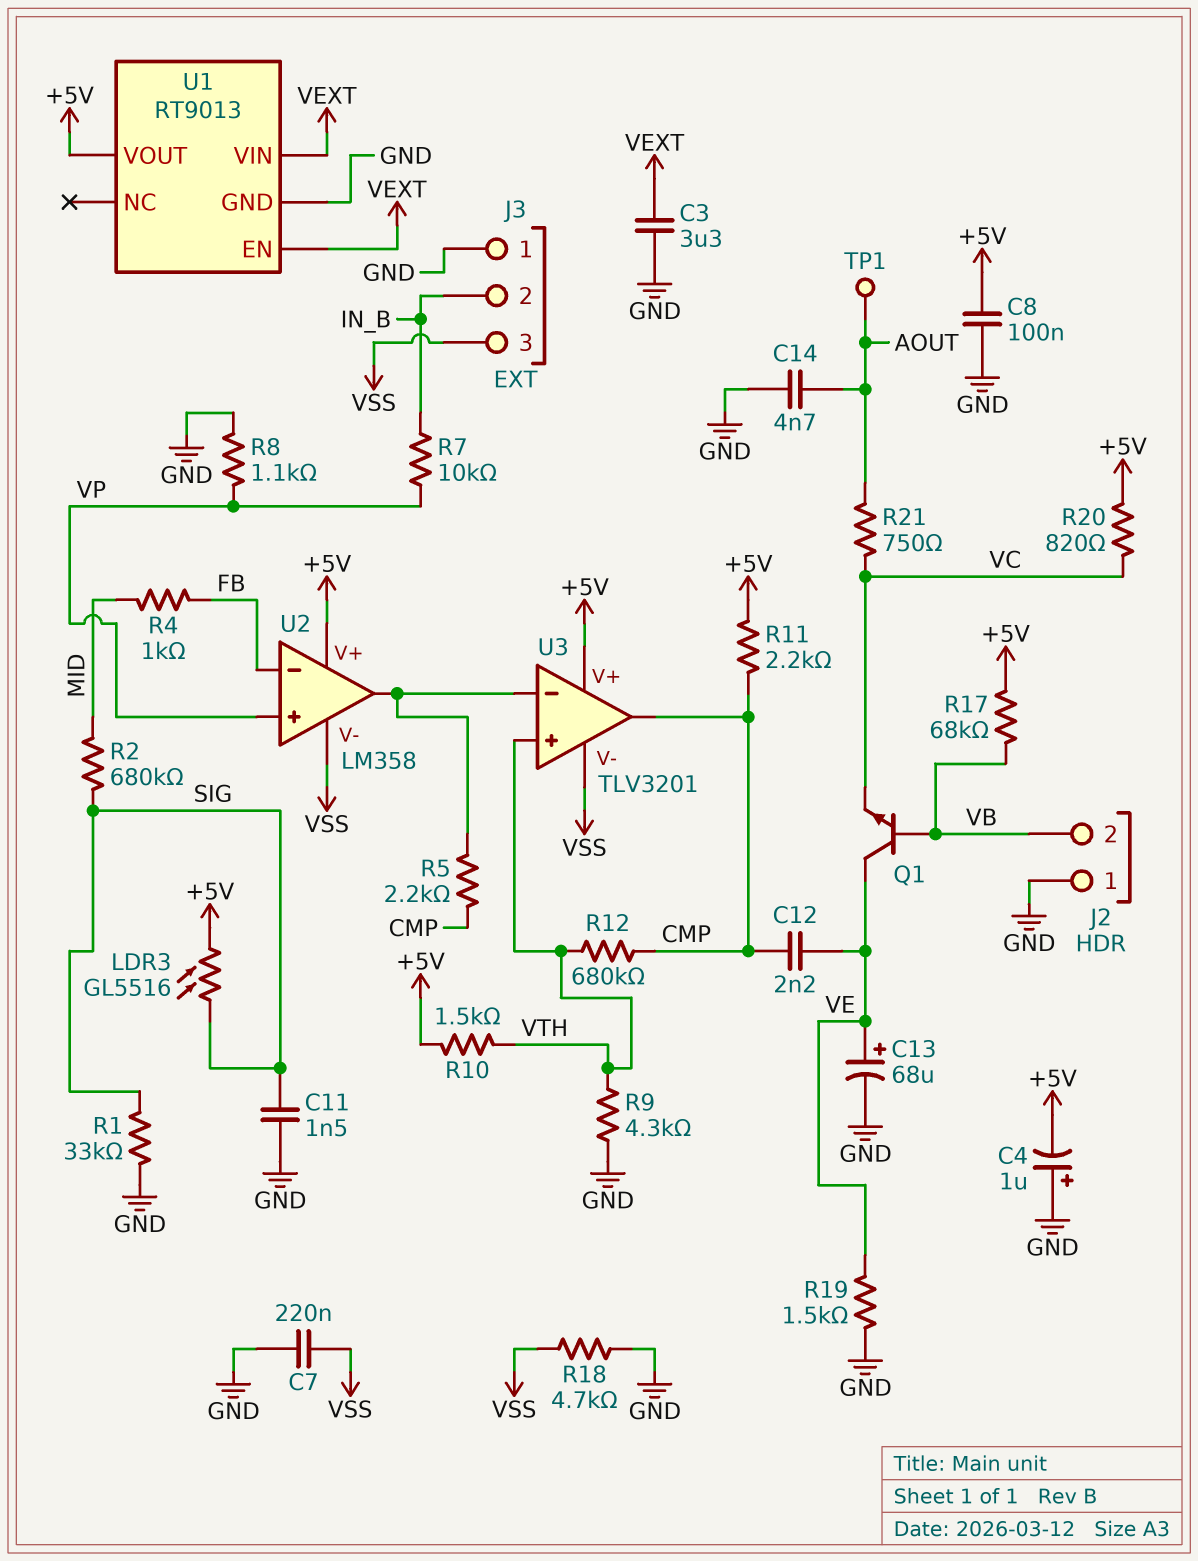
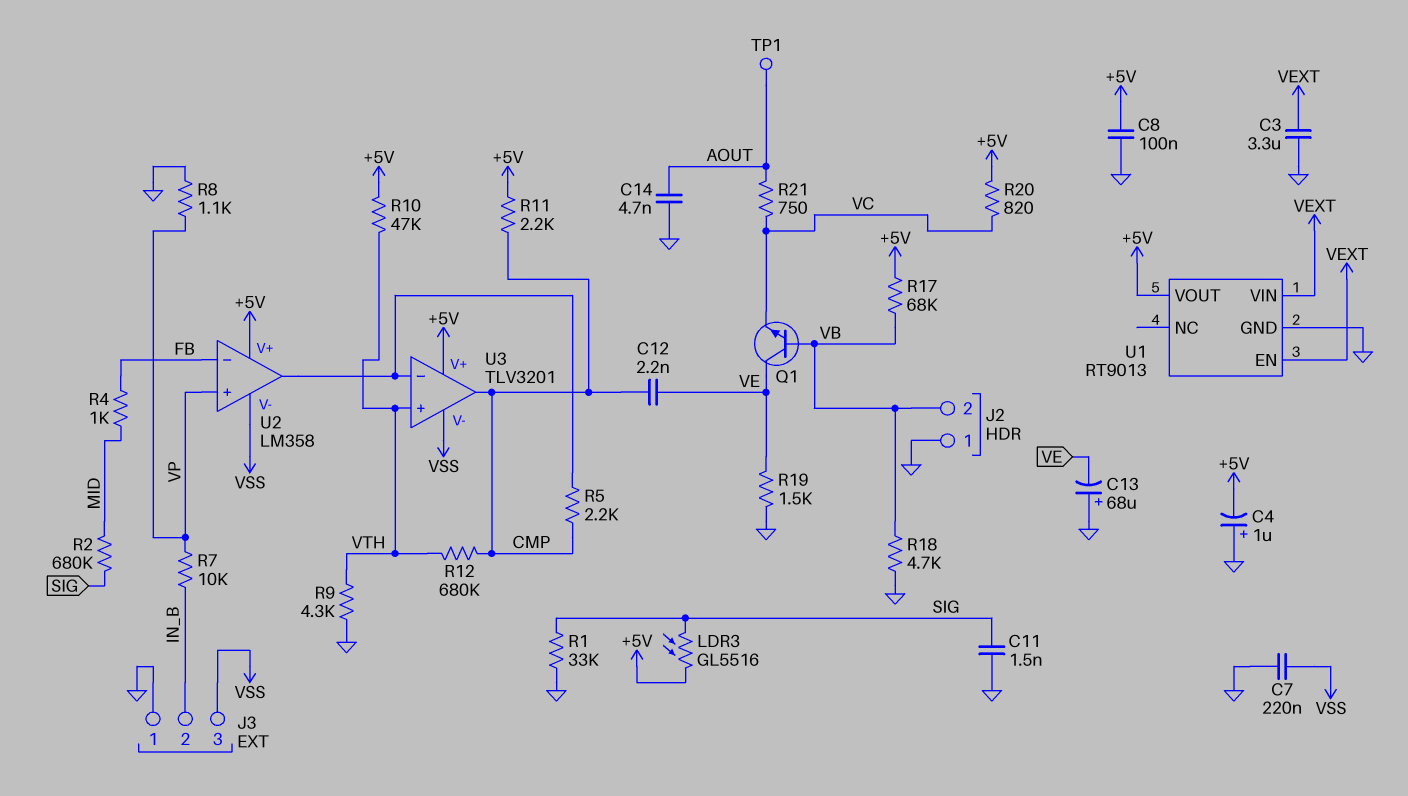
C13: 68uF (plus VE, minus GND) -> 68uF (plus GND, minus VE)
R10: 1.5k (+5V, VTH) -> 47k (+5V, VTH)
R18: 4.7k (GND, VSS) -> 4.7k (GND, VB)

